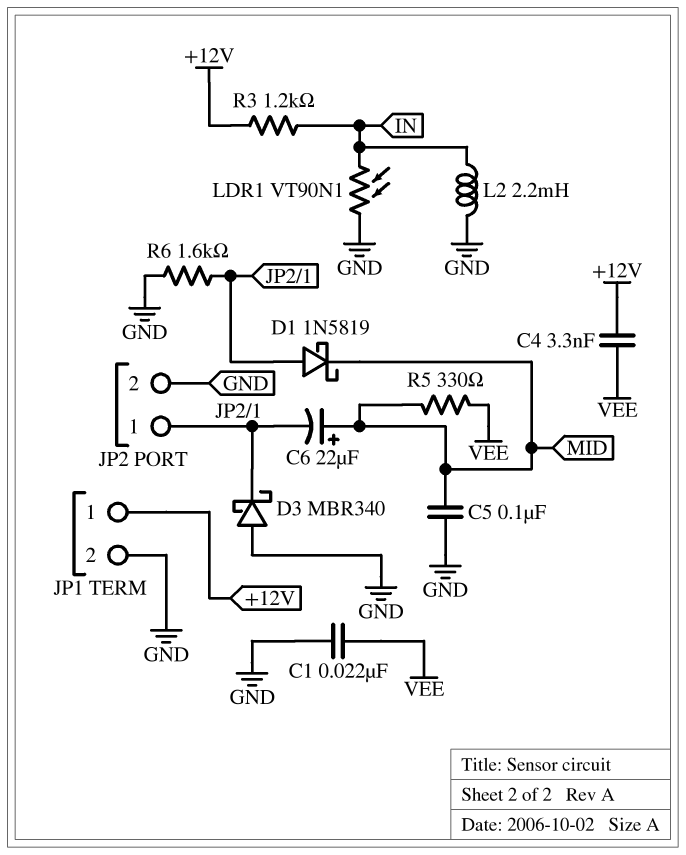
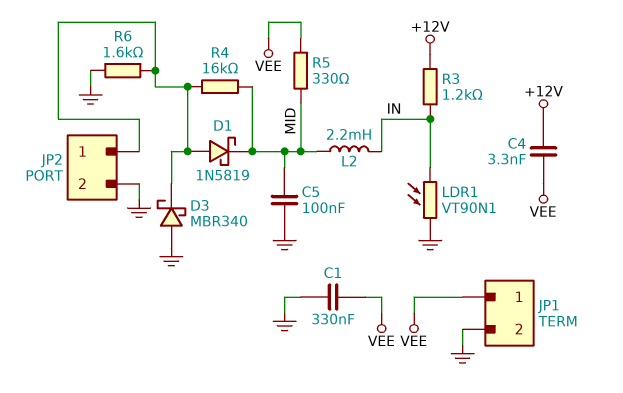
C1: 22nF (GND, VEE) -> 330nF (GND, VEE)
C6: 22uF (plus MID, minus JP2/1) -> none
JP1 pin 1: +12V -> VEE
L2: 2.2mH (GND, IN) -> 2.2mH (IN, MID)
R4: none -> 16k (JP2/1, MID)

